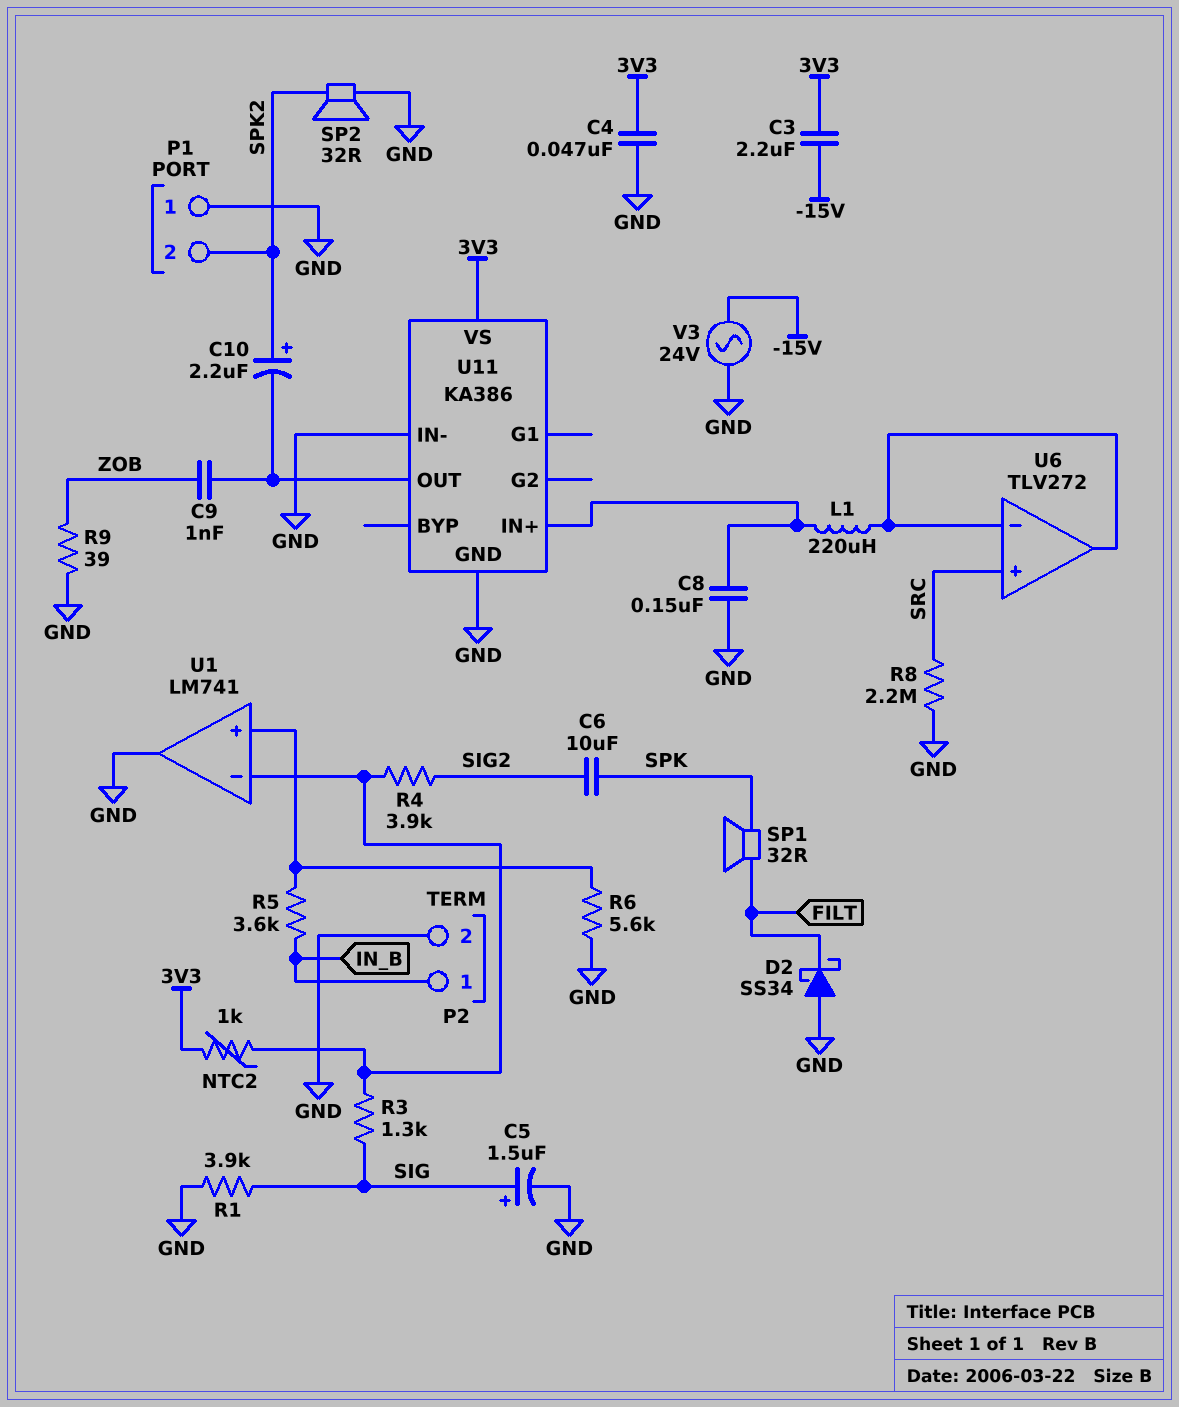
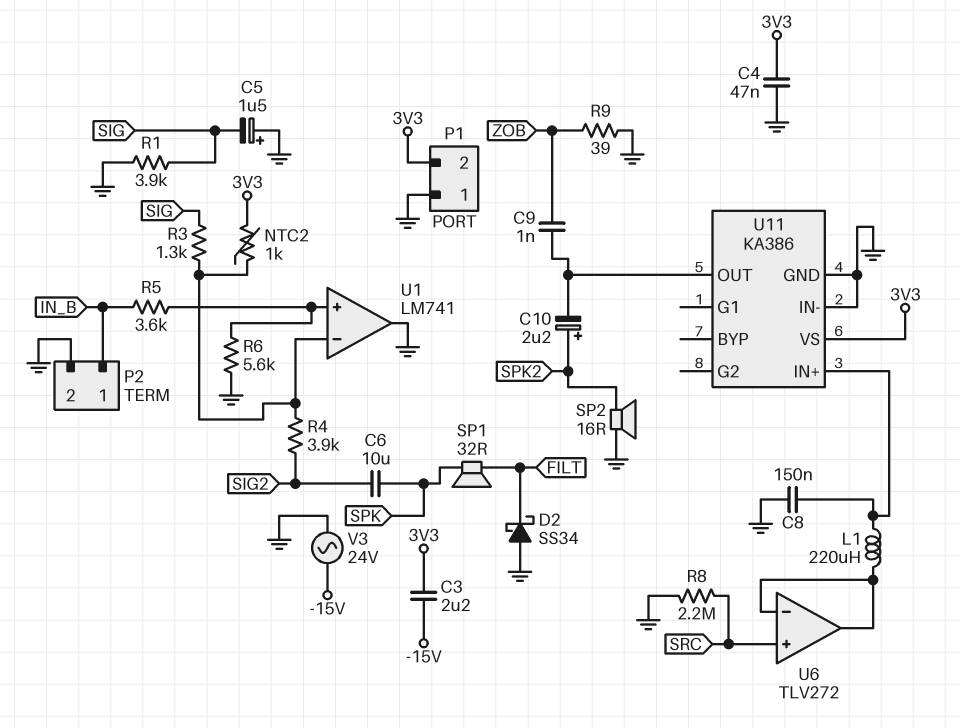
C5: 1.5uF (plus SIG, minus GND) -> 1.5uF (plus GND, minus SIG)
P1 pin 2: SPK2 -> 3V3
SP2: speaker 32R (GND, SPK2) -> speaker 16R (GND, SPK2)

